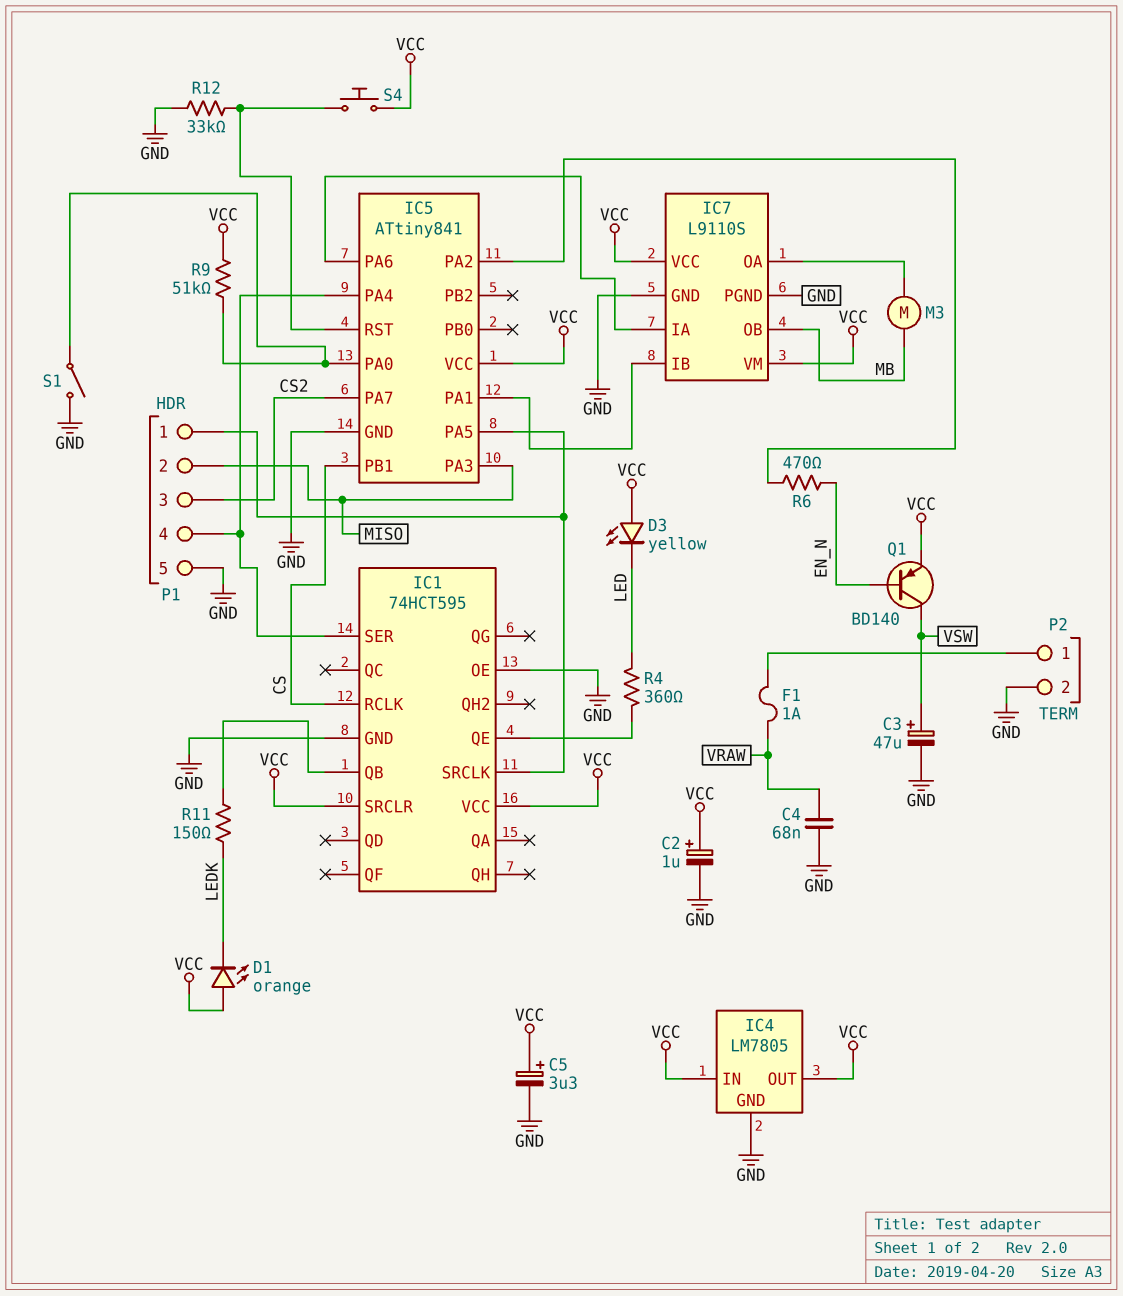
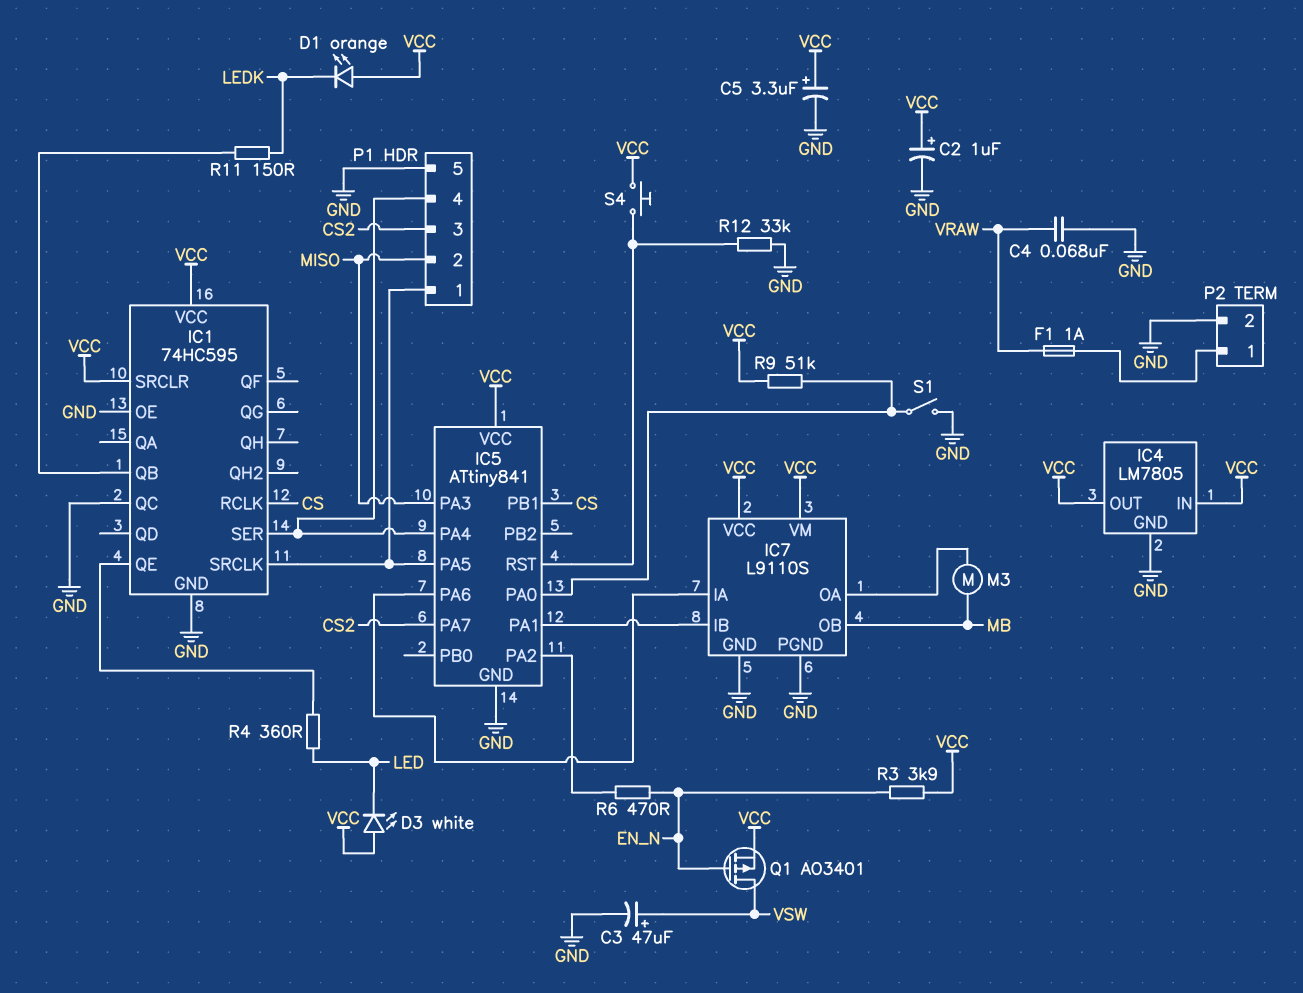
D3: LED yellow (A VCC, K LED) -> LED white (A VCC, K LED)
IC1: 74HCT595 -> 74HC595
IC1 pin QC: none -> GND
Q1: PNP BD140 (B EN_N, C VSW, E VCC) -> PMOS AO3401 (G EN_N, D VSW, S VCC)
R3: none -> 3.9k (EN_N, VCC)

